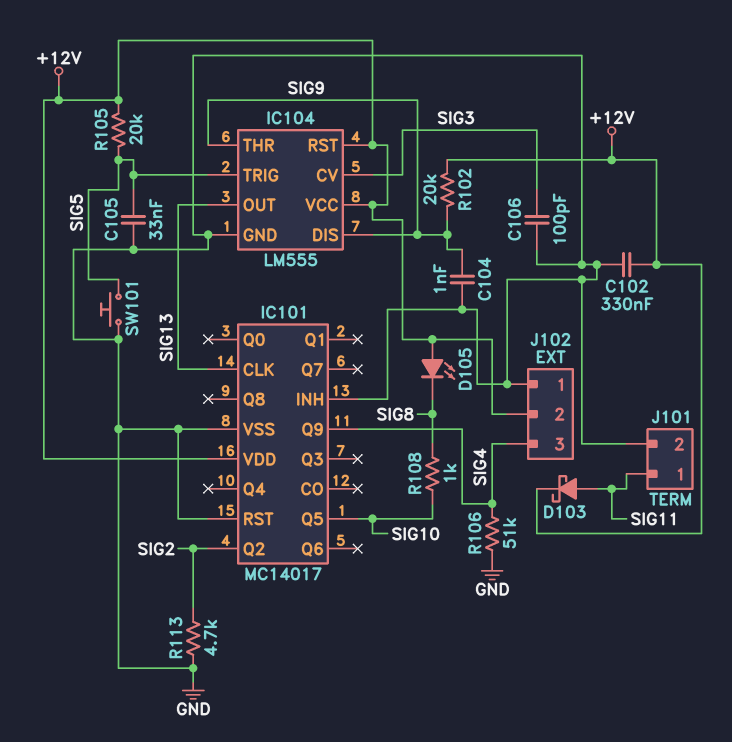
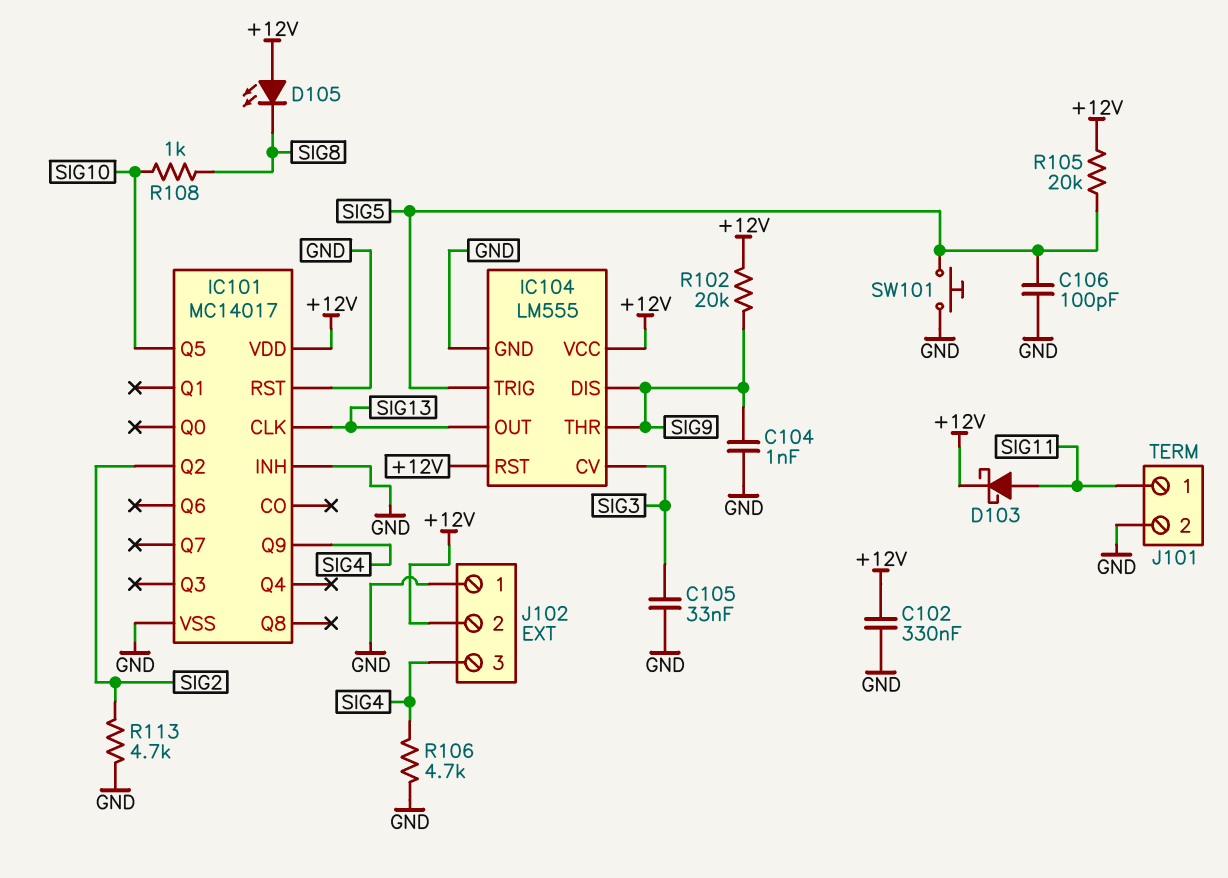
C105: 33nF (GND, SIG5) -> 33nF (GND, SIG3)
C106: 100pF (GND, SIG3) -> 100pF (GND, SIG5)
R106: 51k (GND, SIG4) -> 4.7k (GND, SIG4)

